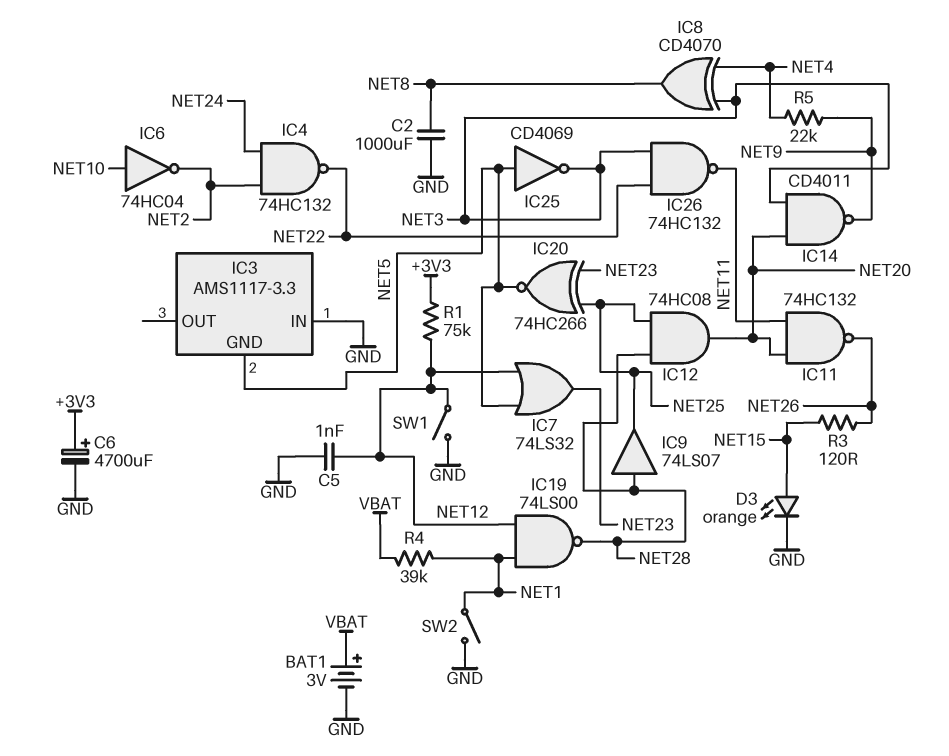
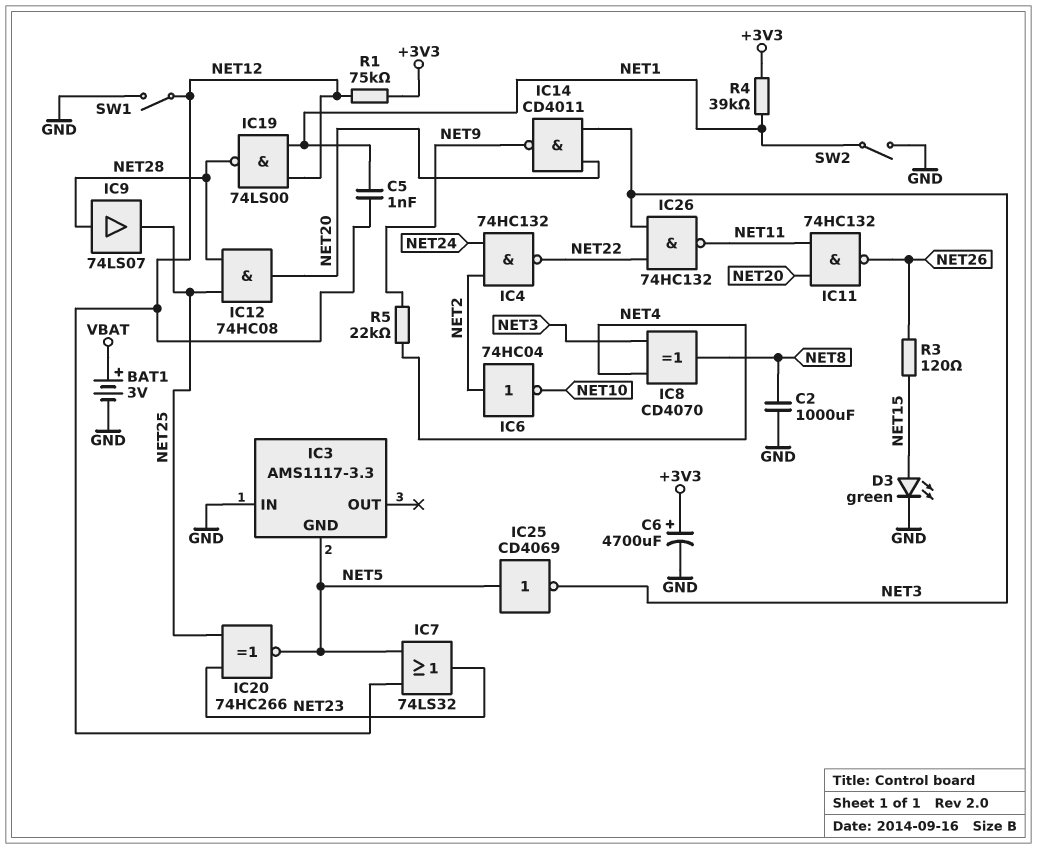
C5: 1nF (GND, NET12) -> 1nF (NET1, NET12)
D3: LED orange (A NET15, K GND) -> LED green (A NET15, K GND)
IC6: NOT 74HC04 (in NET10, out NET2) -> NOT 74HC04 (in NET2, out NET10)
R4: 39k (NET1, VBAT) -> 39k (+3V3, NET1)

